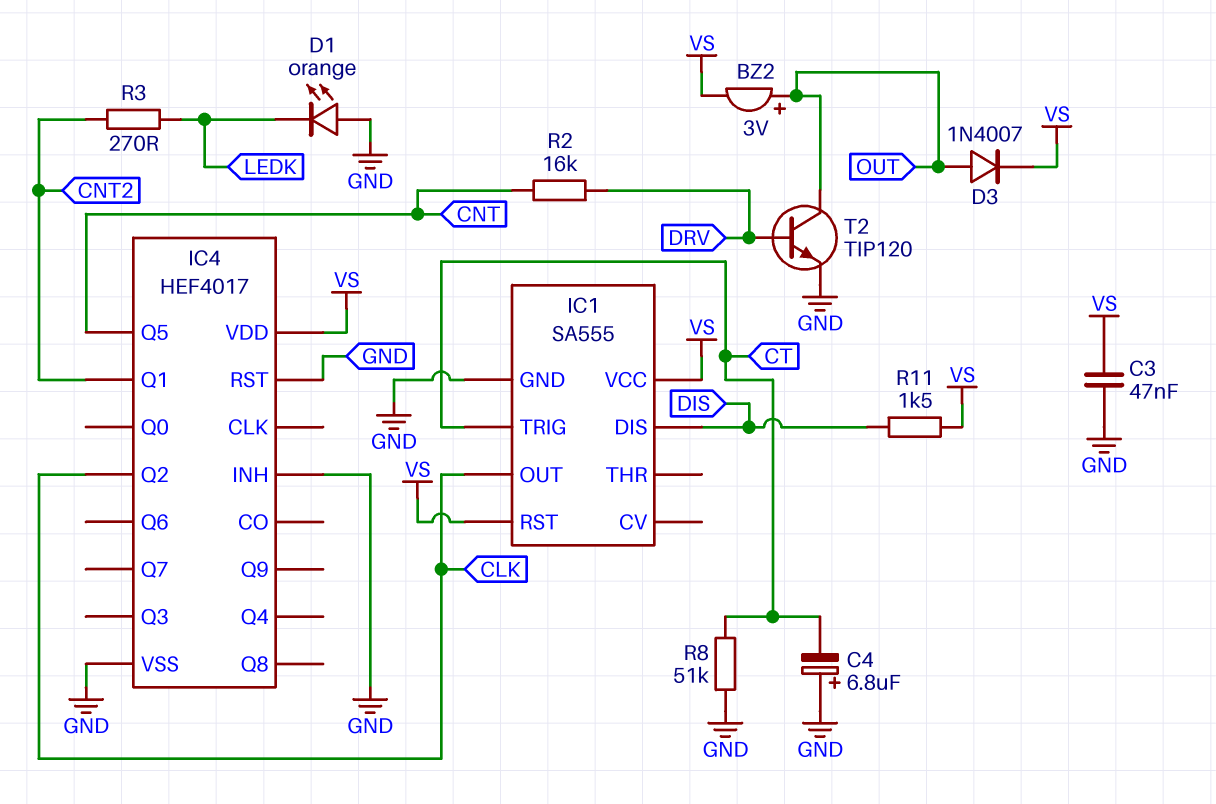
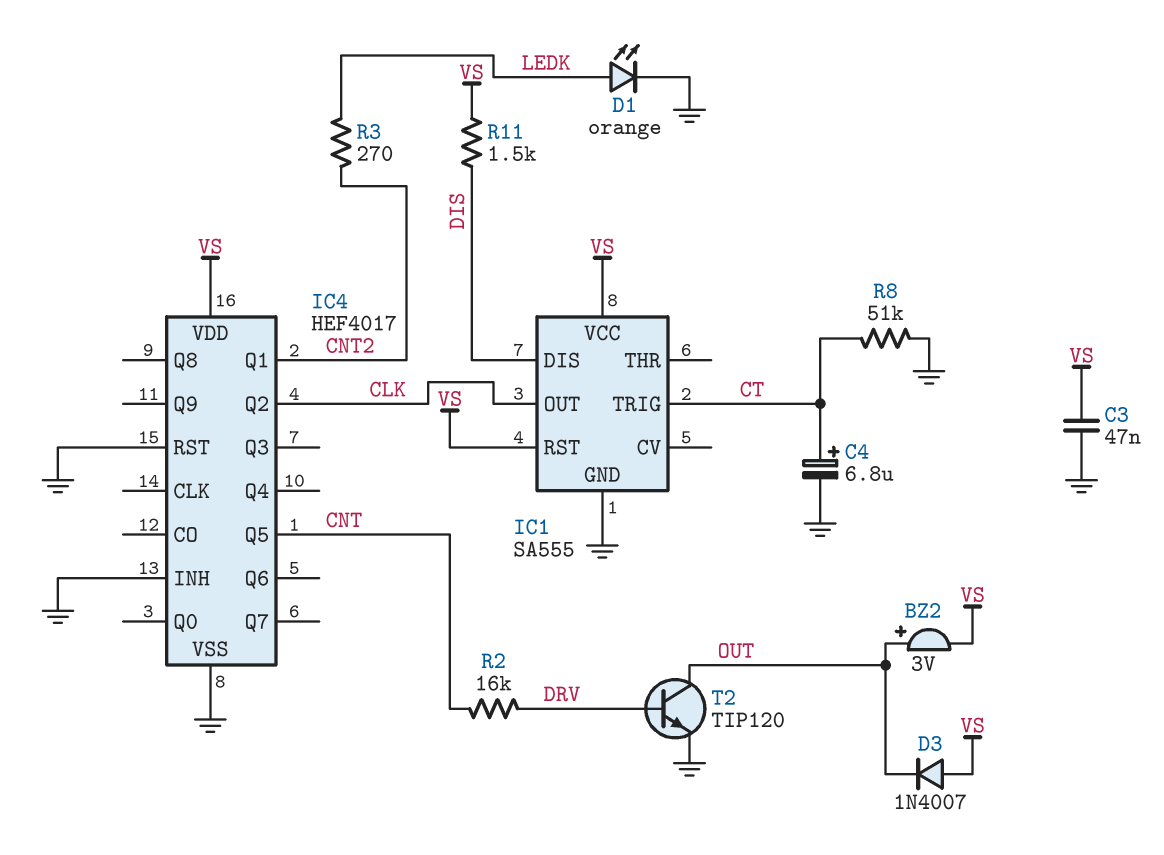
C4: 6.8uF (plus GND, minus CT) -> 6.8uF (plus CT, minus GND)
D1: LED orange (A GND, K LEDK) -> LED orange (A LEDK, K GND)
D3: diode 1N4007 (A OUT, K VS) -> diode 1N4007 (A VS, K OUT)

